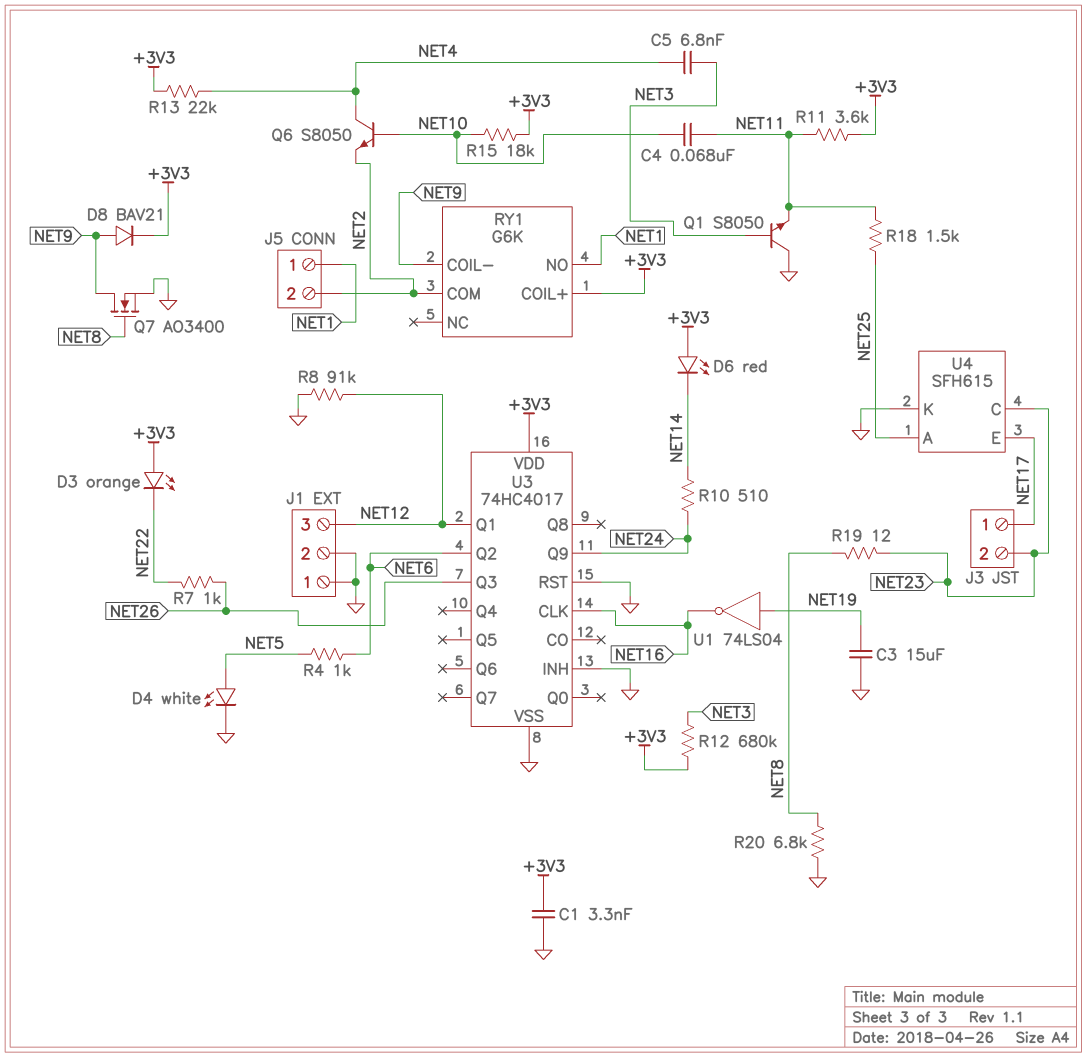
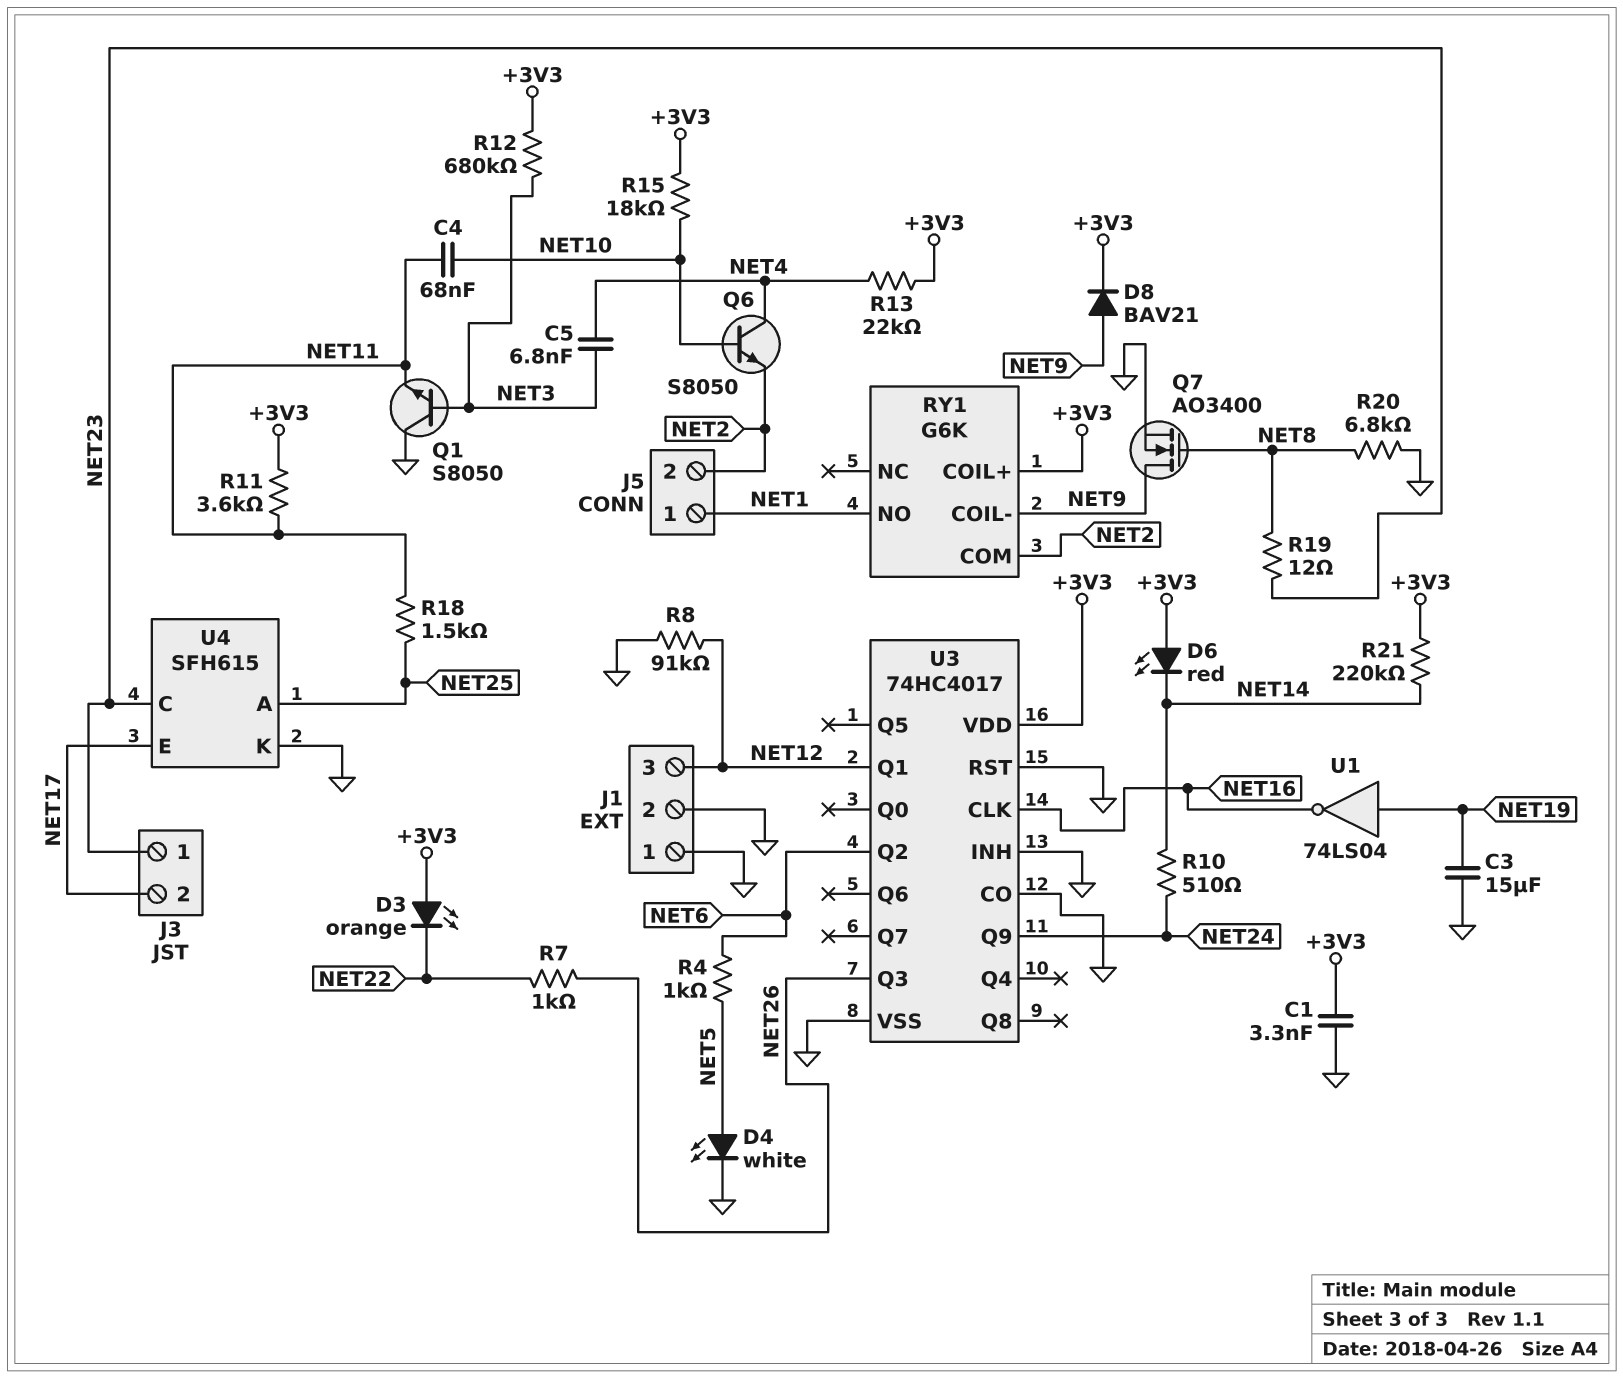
J3 pin 1: NET17 -> NET23
J3 pin 2: NET23 -> NET17
R21: none -> 220k (+3V3, NET14)
U3 pin CO: none -> GND

